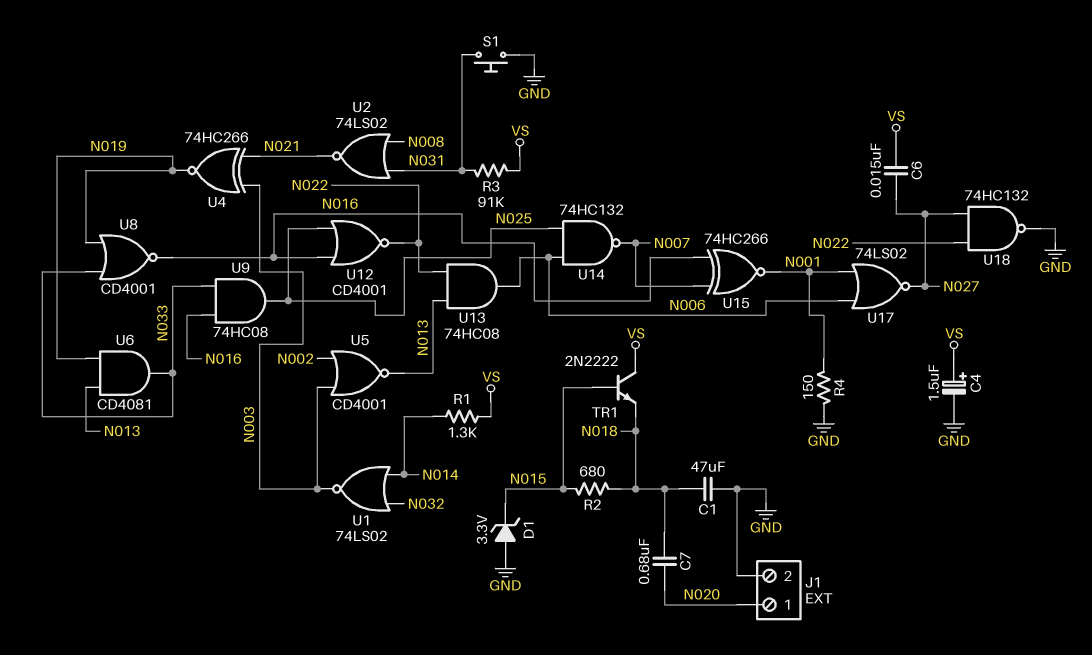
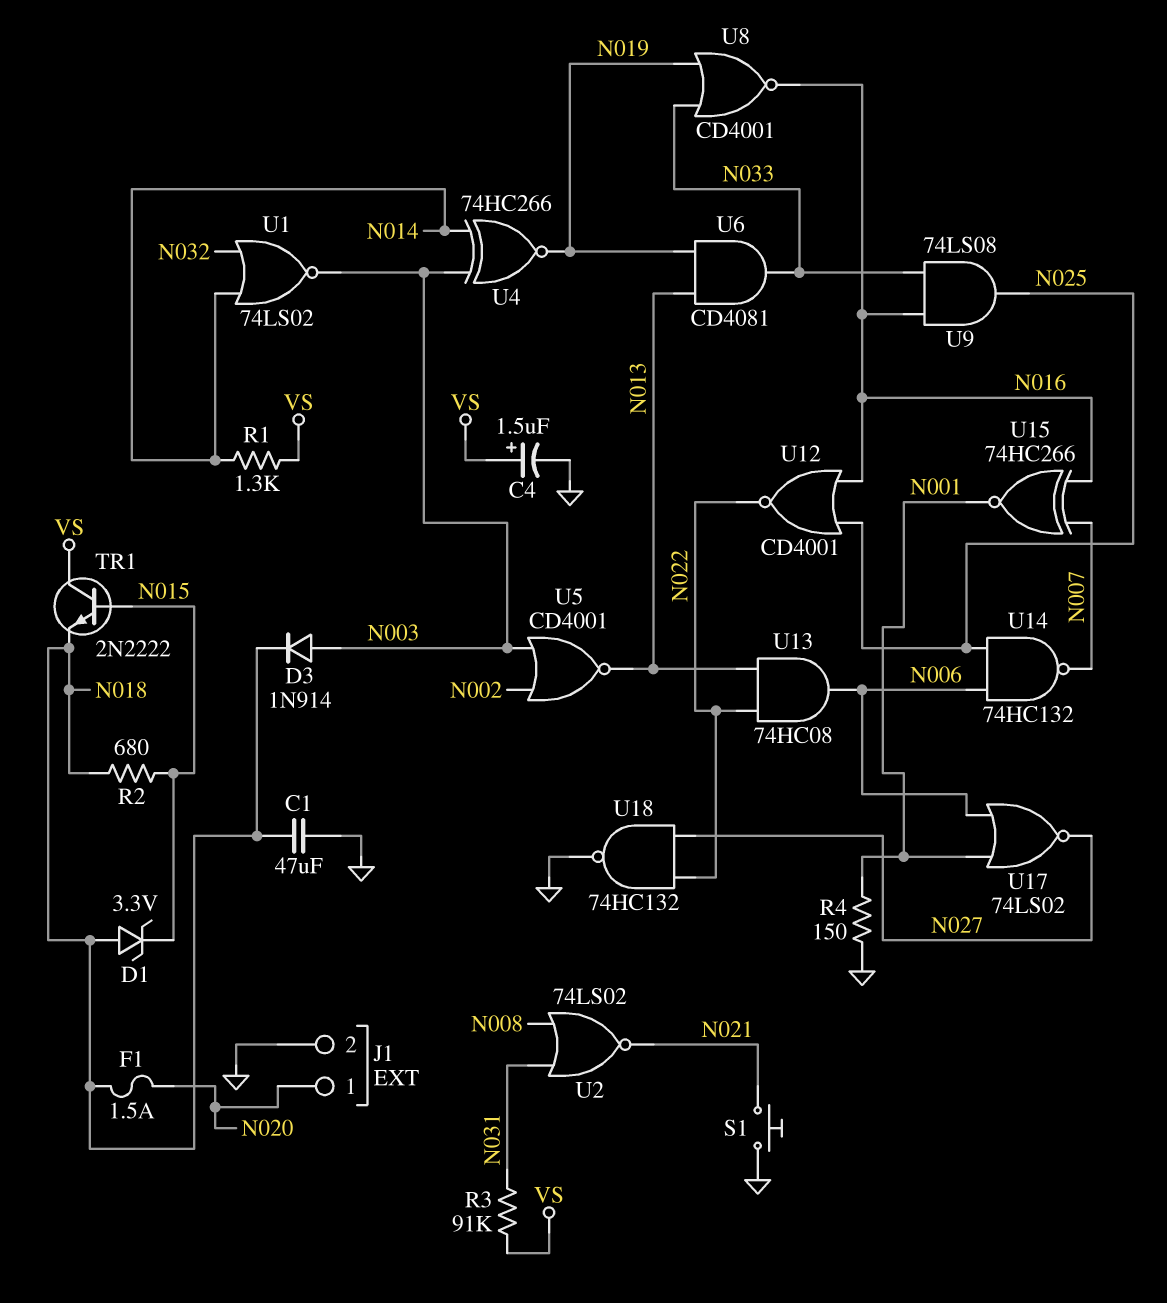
C6: 15nF (N027, VS) -> none
C7: 680nF (N018, N020) -> none
D1: zener 3.3V (A GND, K N015) -> zener 3.3V (A N018, K N015)
D3: none -> diode 1N914 (A N003, K N018)
F1: none -> 1.5A (N018, N020)
S1: button (GND, N031) -> button (GND, N021)
U4: XNOR 74HC266 (in N003, in N021, out N019) -> XNOR 74HC266 (in N003, in N014, out N019)
U9: AND 74HC08 (in N016, in N033, out N025) -> AND 74LS08 (in N016, in N033, out N025)

